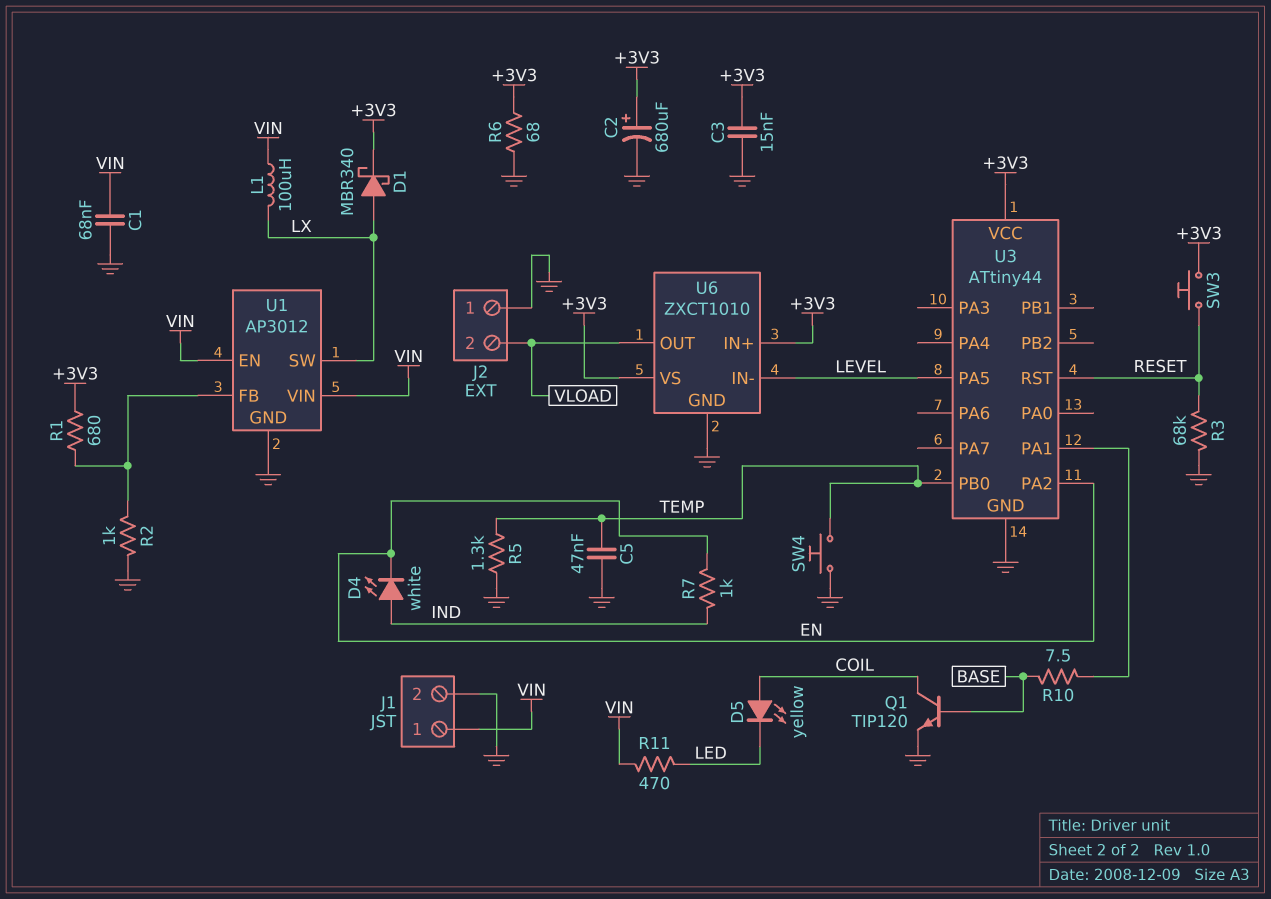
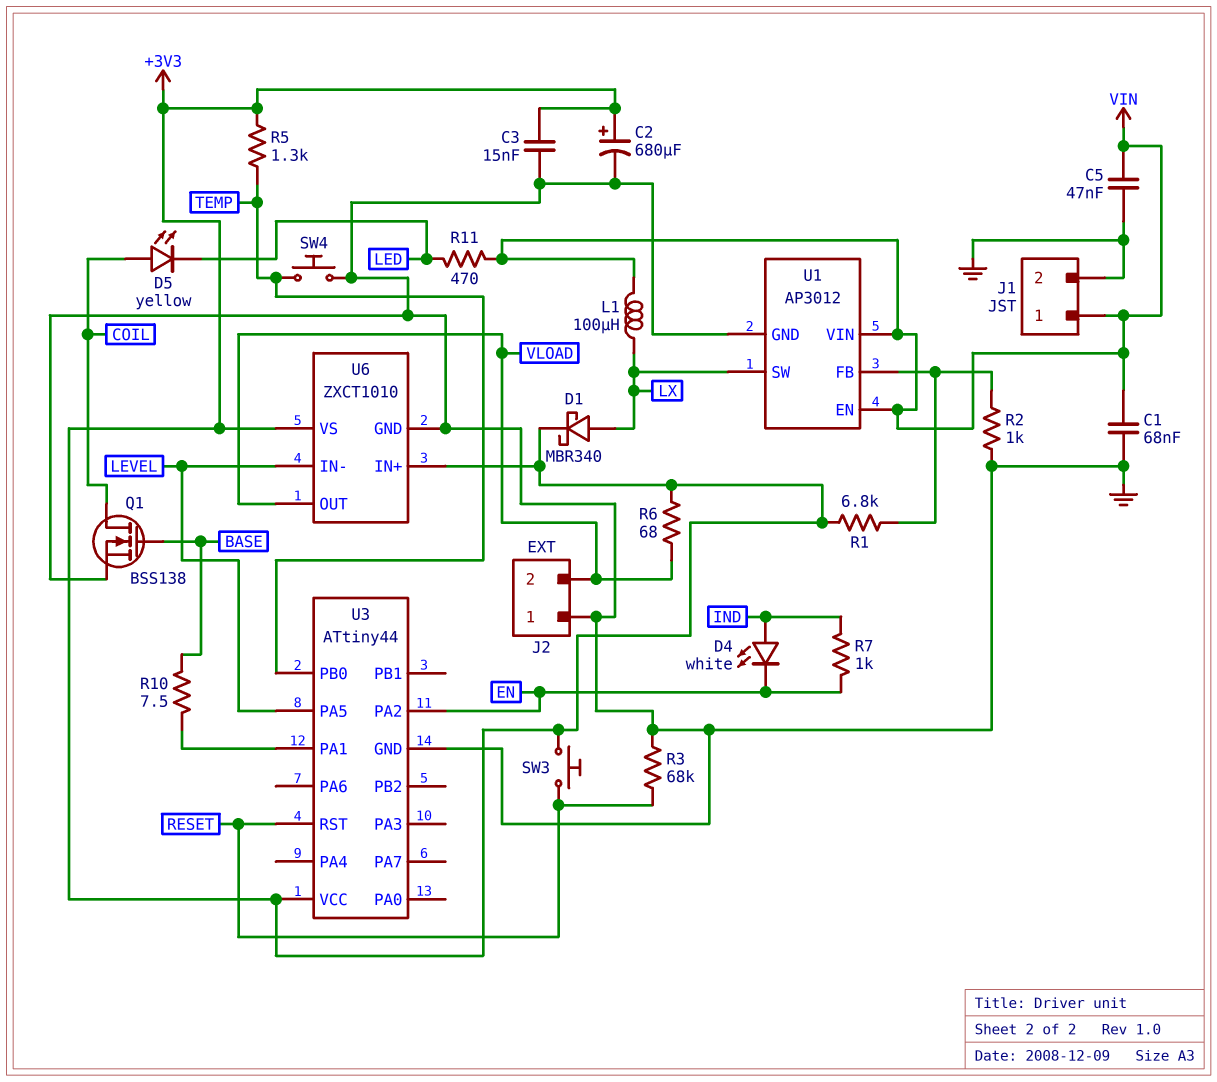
C5: 47nF (GND, TEMP) -> 47nF (GND, VIN)
Q1: NPN TIP120 (B BASE, C COIL, E GND) -> NMOS BSS138 (G BASE, D COIL, S GND)
R1: 680 (+3V3, U1/FB) -> 6.8k (+3V3, U1/FB)
R5: 1.3k (GND, TEMP) -> 1.3k (+3V3, TEMP)
R6: 68 (+3V3, GND) -> 68 (+3V3, VLOAD)

